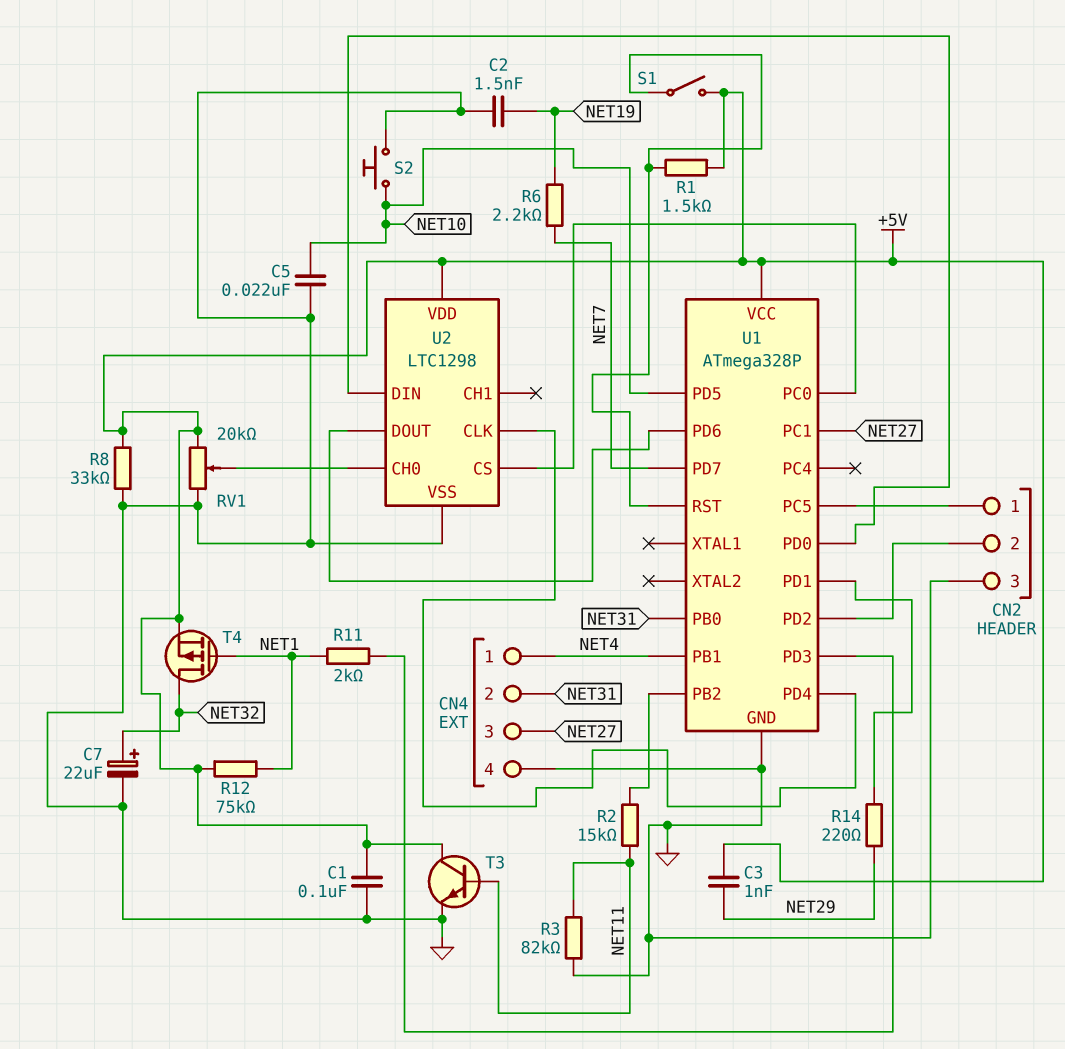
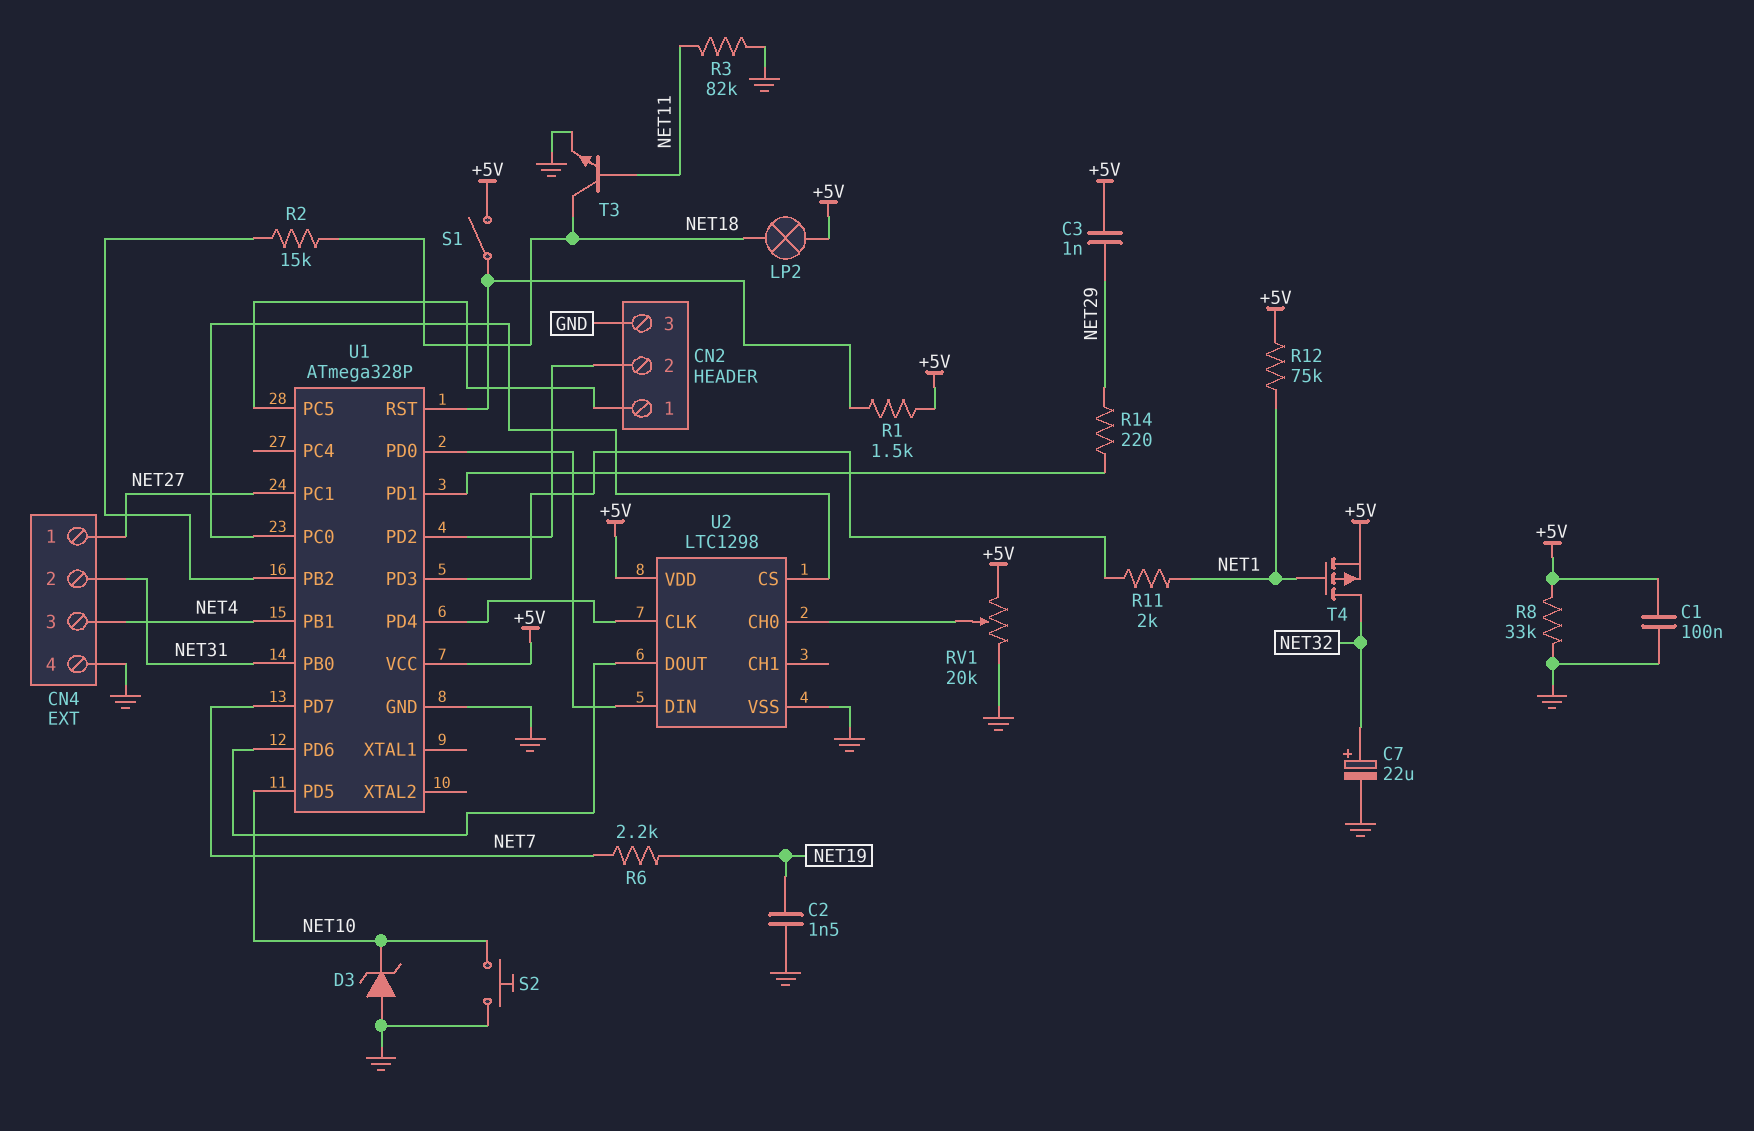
C5: 22nF (GND, NET10) -> none
CN4 pin 1: NET4 -> NET27
CN4 pin 3: NET27 -> NET4
D3: none -> zener (A GND, K NET10)
LP2: none -> lamp (+5V, NET18)
R2: 15k (NET11, U1/PB2) -> 15k (NET18, U1/PB2)
T3: NPN (B NET11, C +5V, E GND) -> NPN (B NET11, C NET18, E GND)

